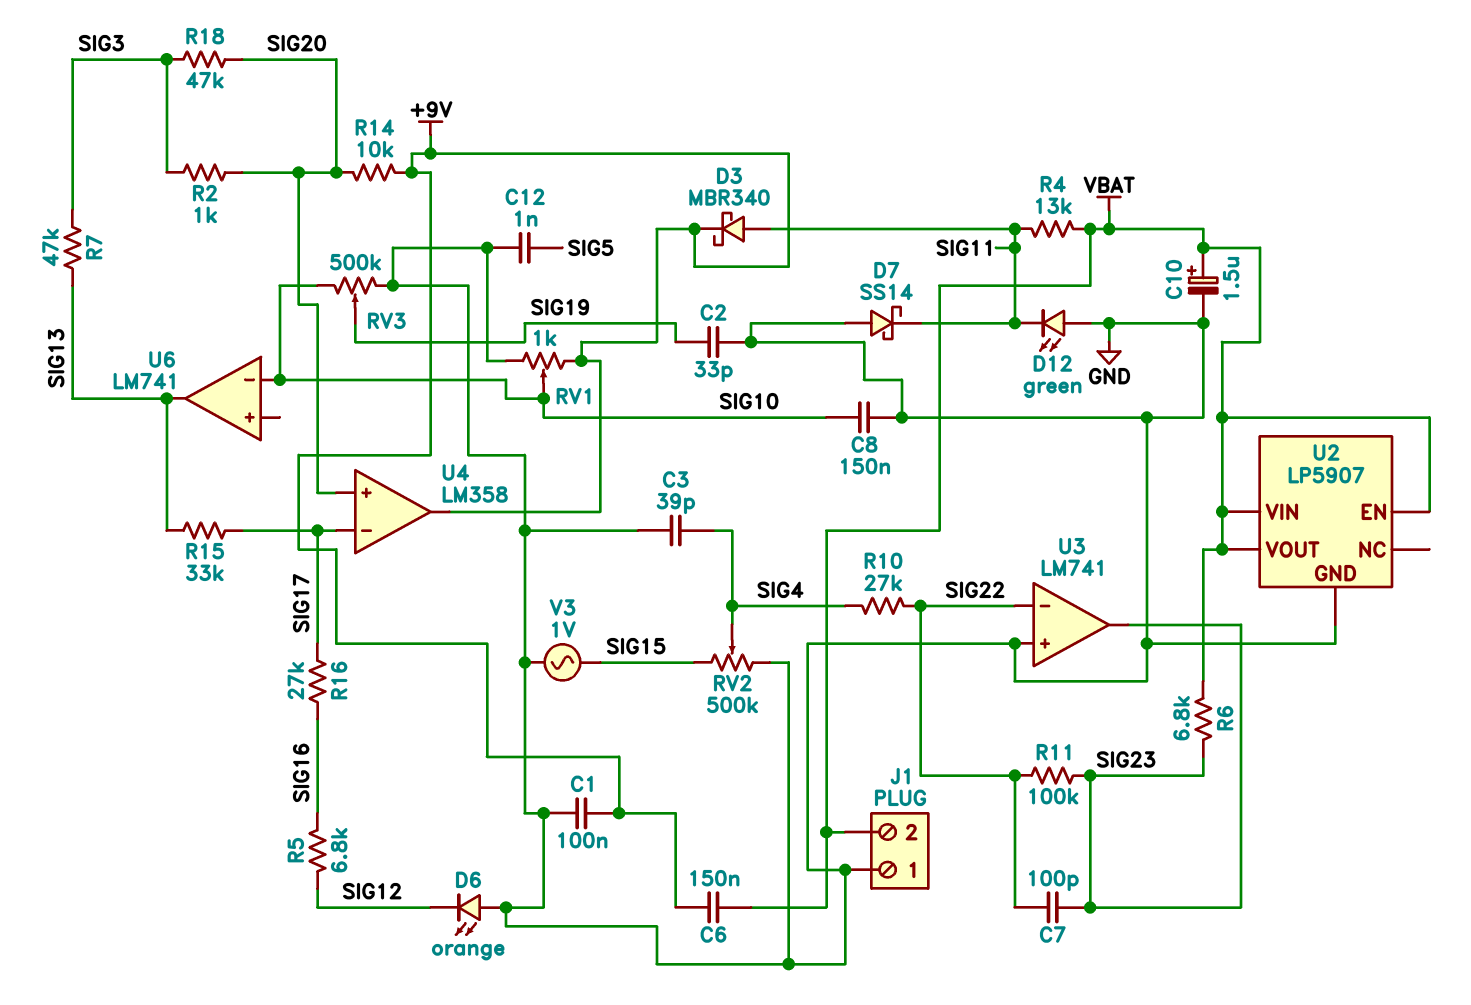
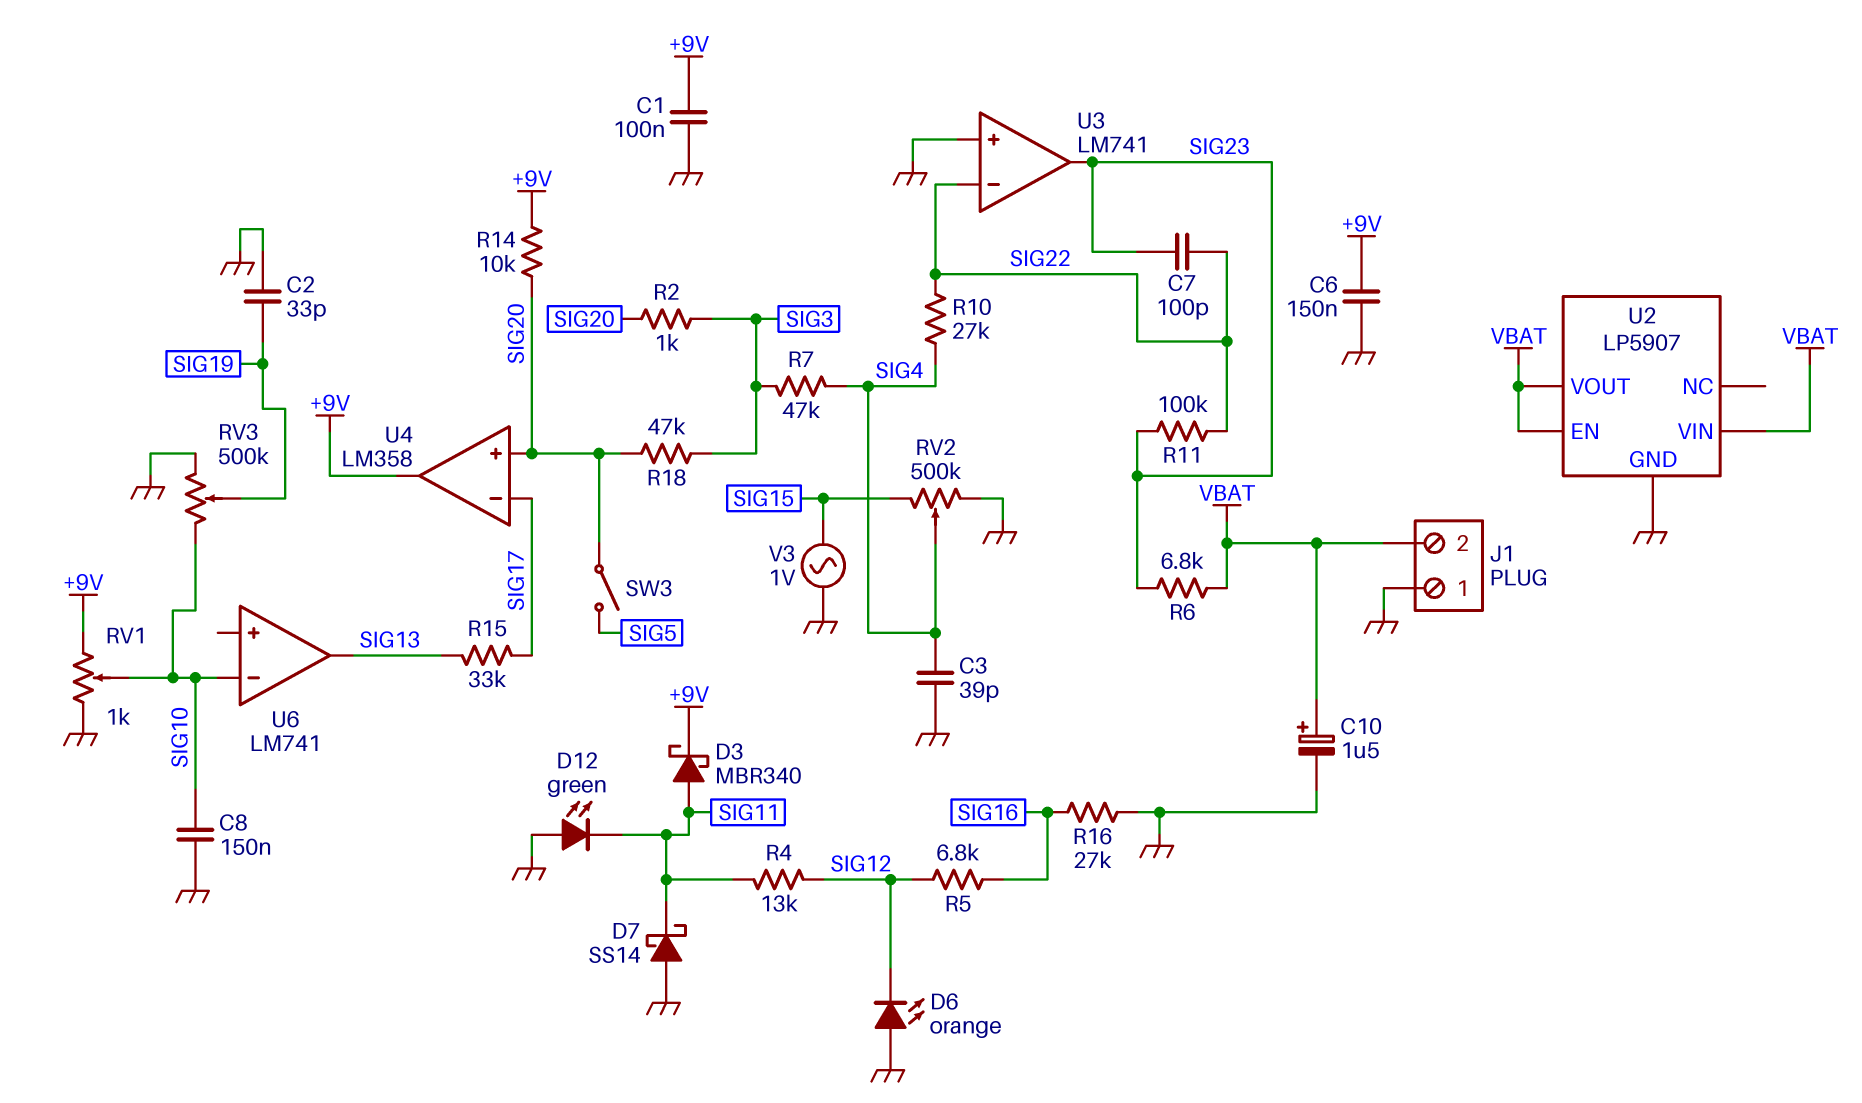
C6: 150nF (+9V, VBAT) -> 150nF (+9V, GND)
C12: 1nF (GND, SIG5) -> none
R4: 13k (SIG11, VBAT) -> 13k (SIG11, SIG12)
R7: 47k (SIG3, SIG13) -> 47k (SIG3, SIG4)
R16: 27k (SIG16, SIG17) -> 27k (GND, SIG16)
SW3: none -> switch (SIG5, SIG20)

